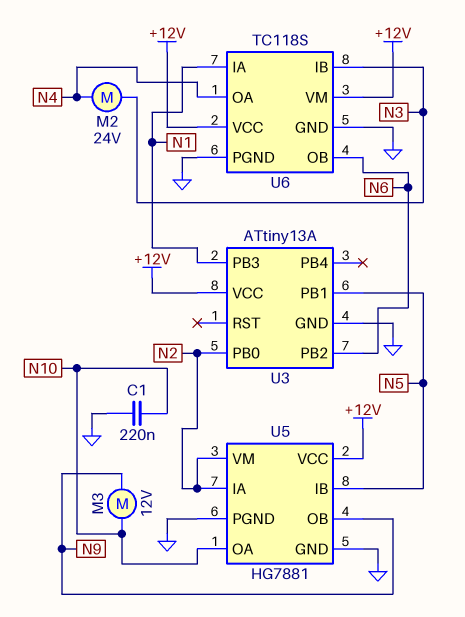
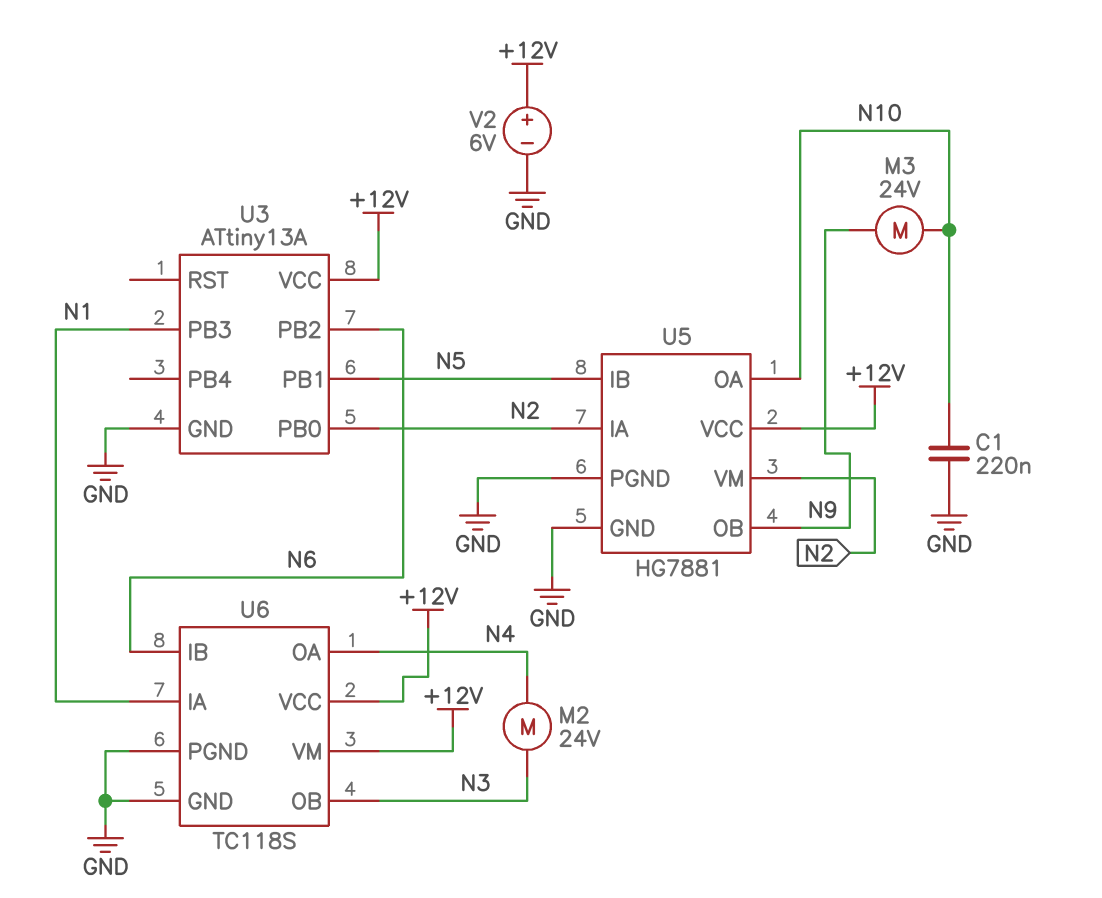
M3: motor 12V (N9, N10) -> motor 24V (N9, N10)
U6 pin IB: N3 -> N6
U6 pin OB: N6 -> N3
V2: none -> 6V (plus +12V, minus GND)

